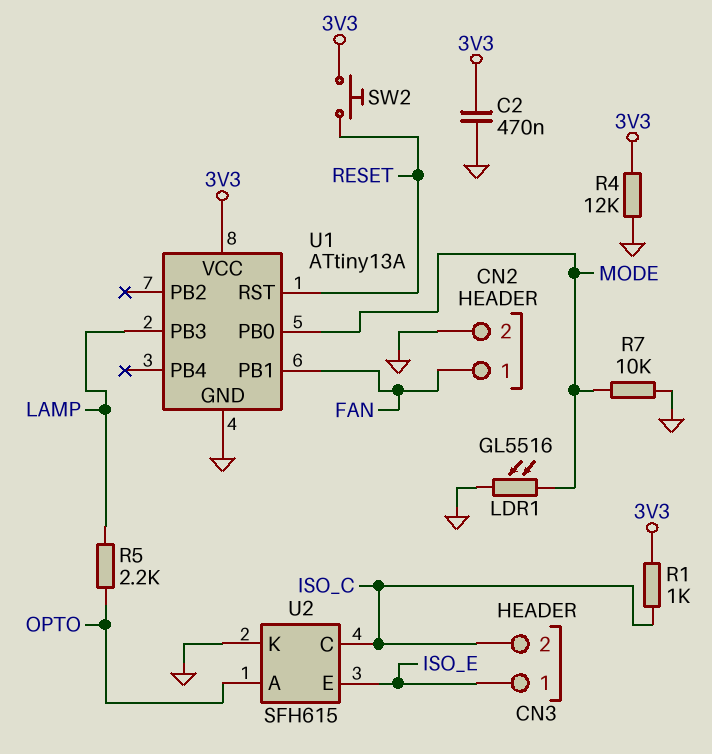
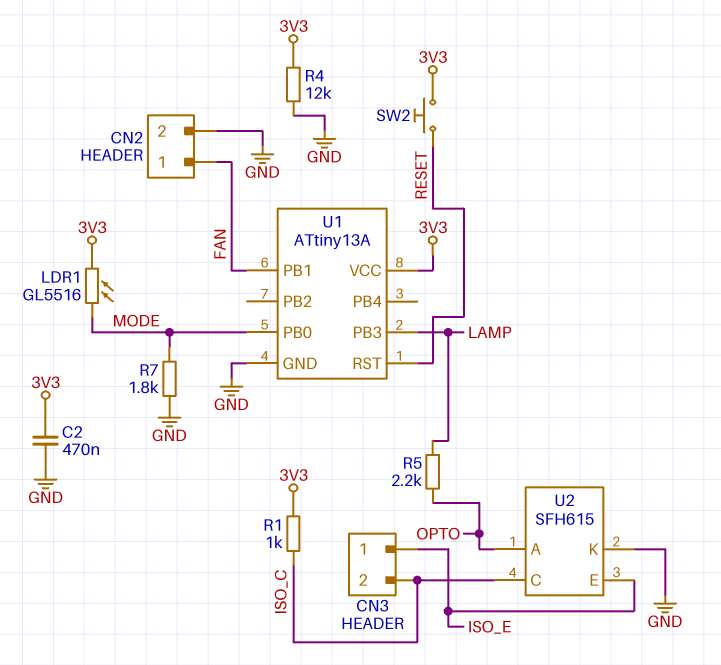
LDR1: GL5516 (GND, MODE) -> GL5516 (3V3, MODE)
R7: 10k (GND, MODE) -> 1.8k (GND, MODE)

